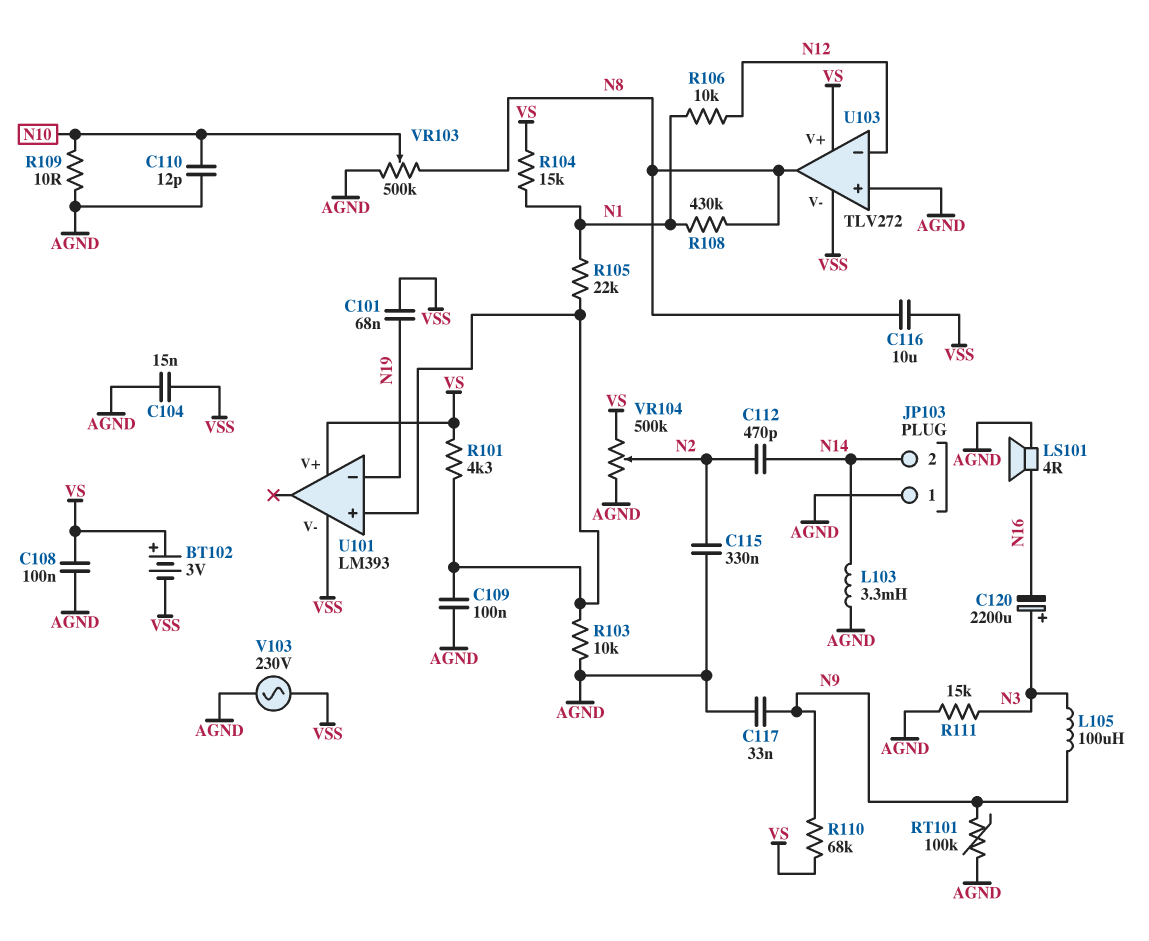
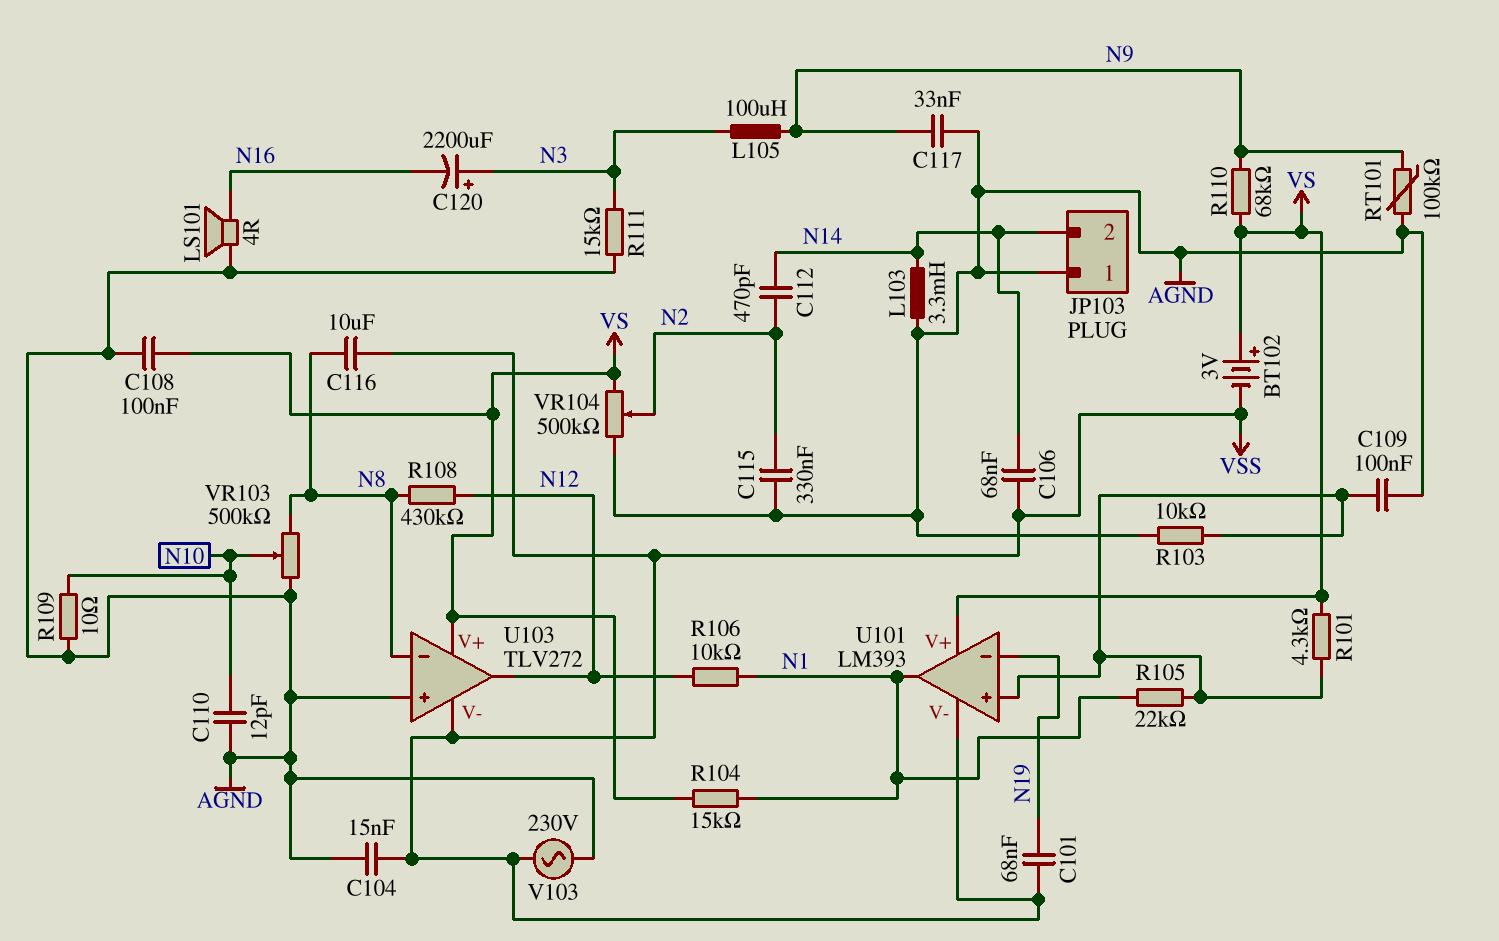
C106: none -> 68nF (N14, VSS)
R108: 430k (N1, N8) -> 430k (N8, N12)
U101 pin out: none -> N1
U103 pin in-: N12 -> N8
U103 pin out: N8 -> N12

